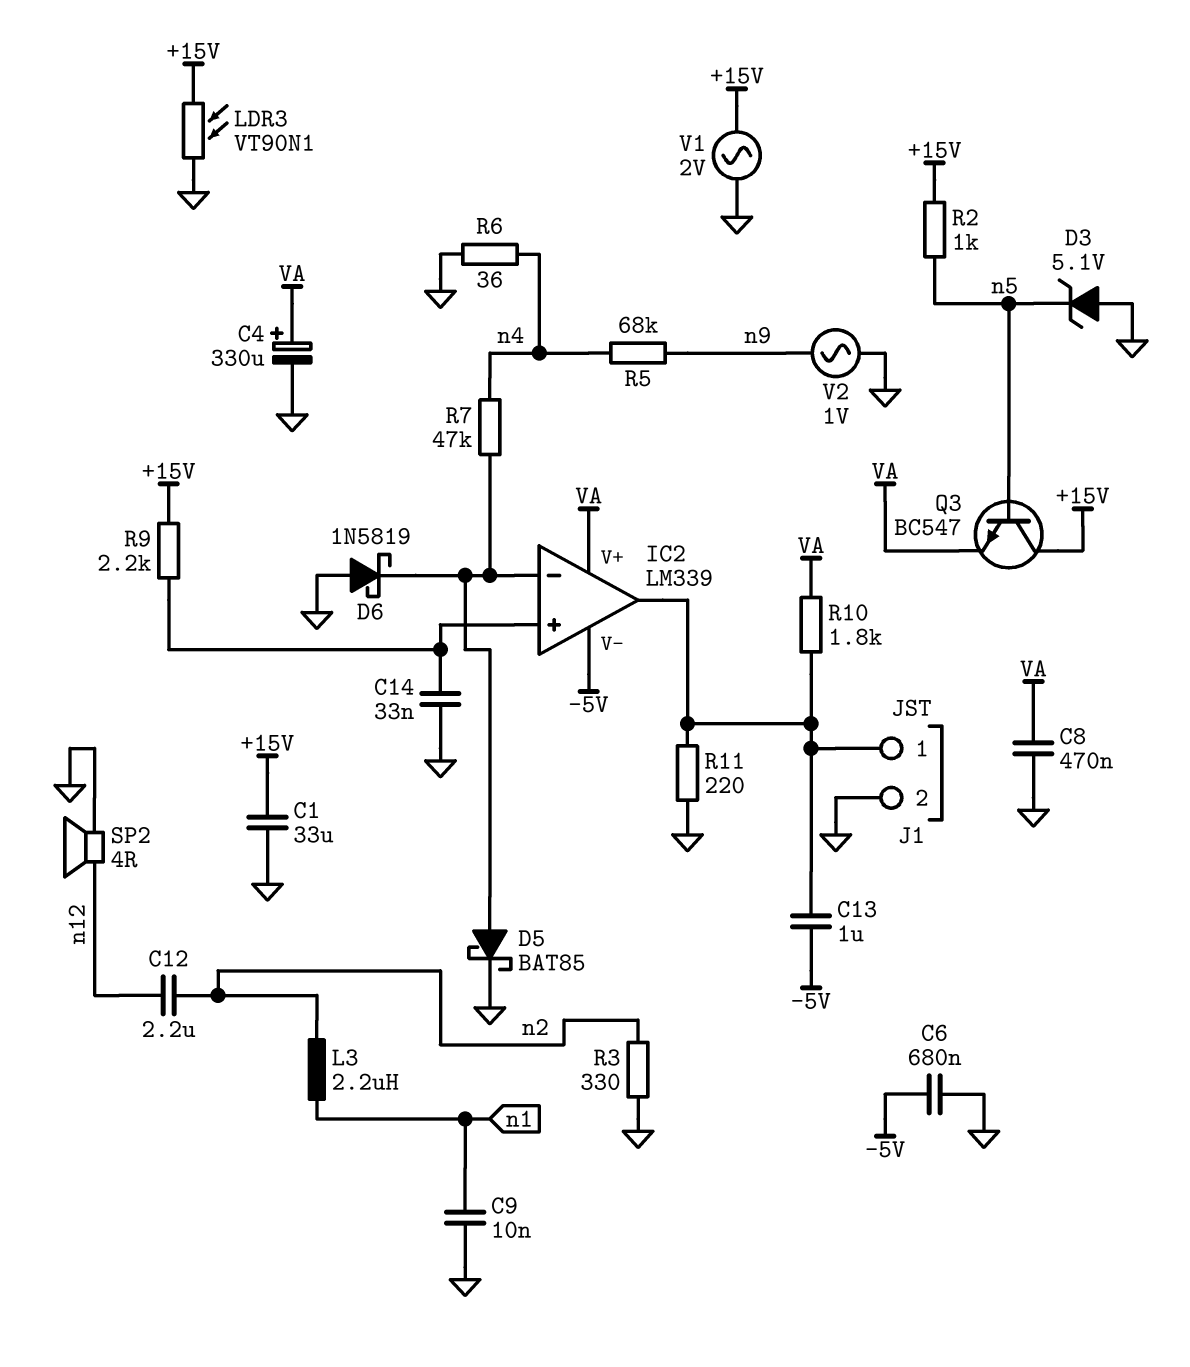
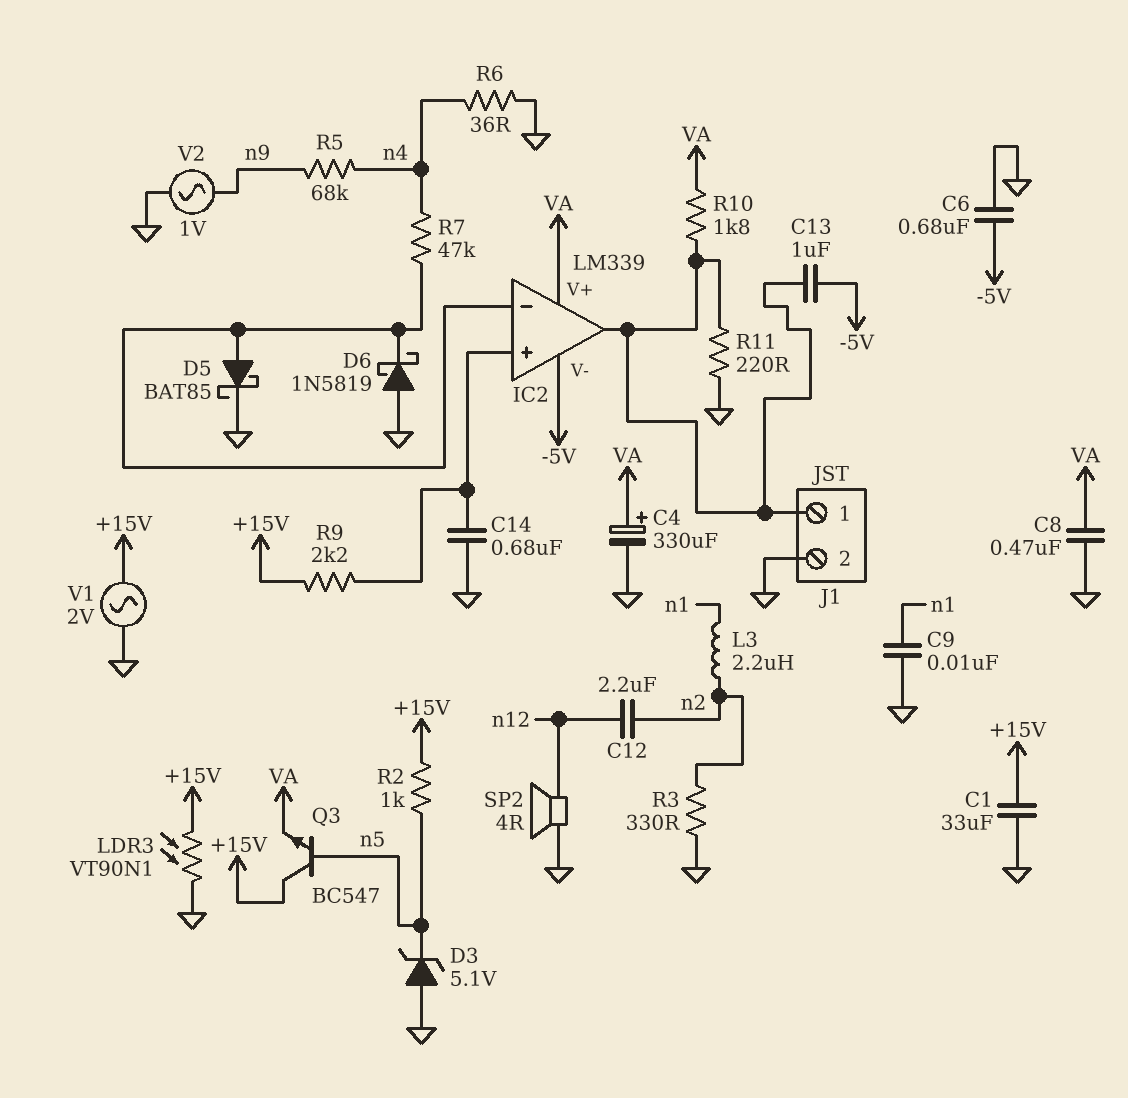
C14: 33nF (GND, IC2/in+) -> 680nF (GND, IC2/in+)

